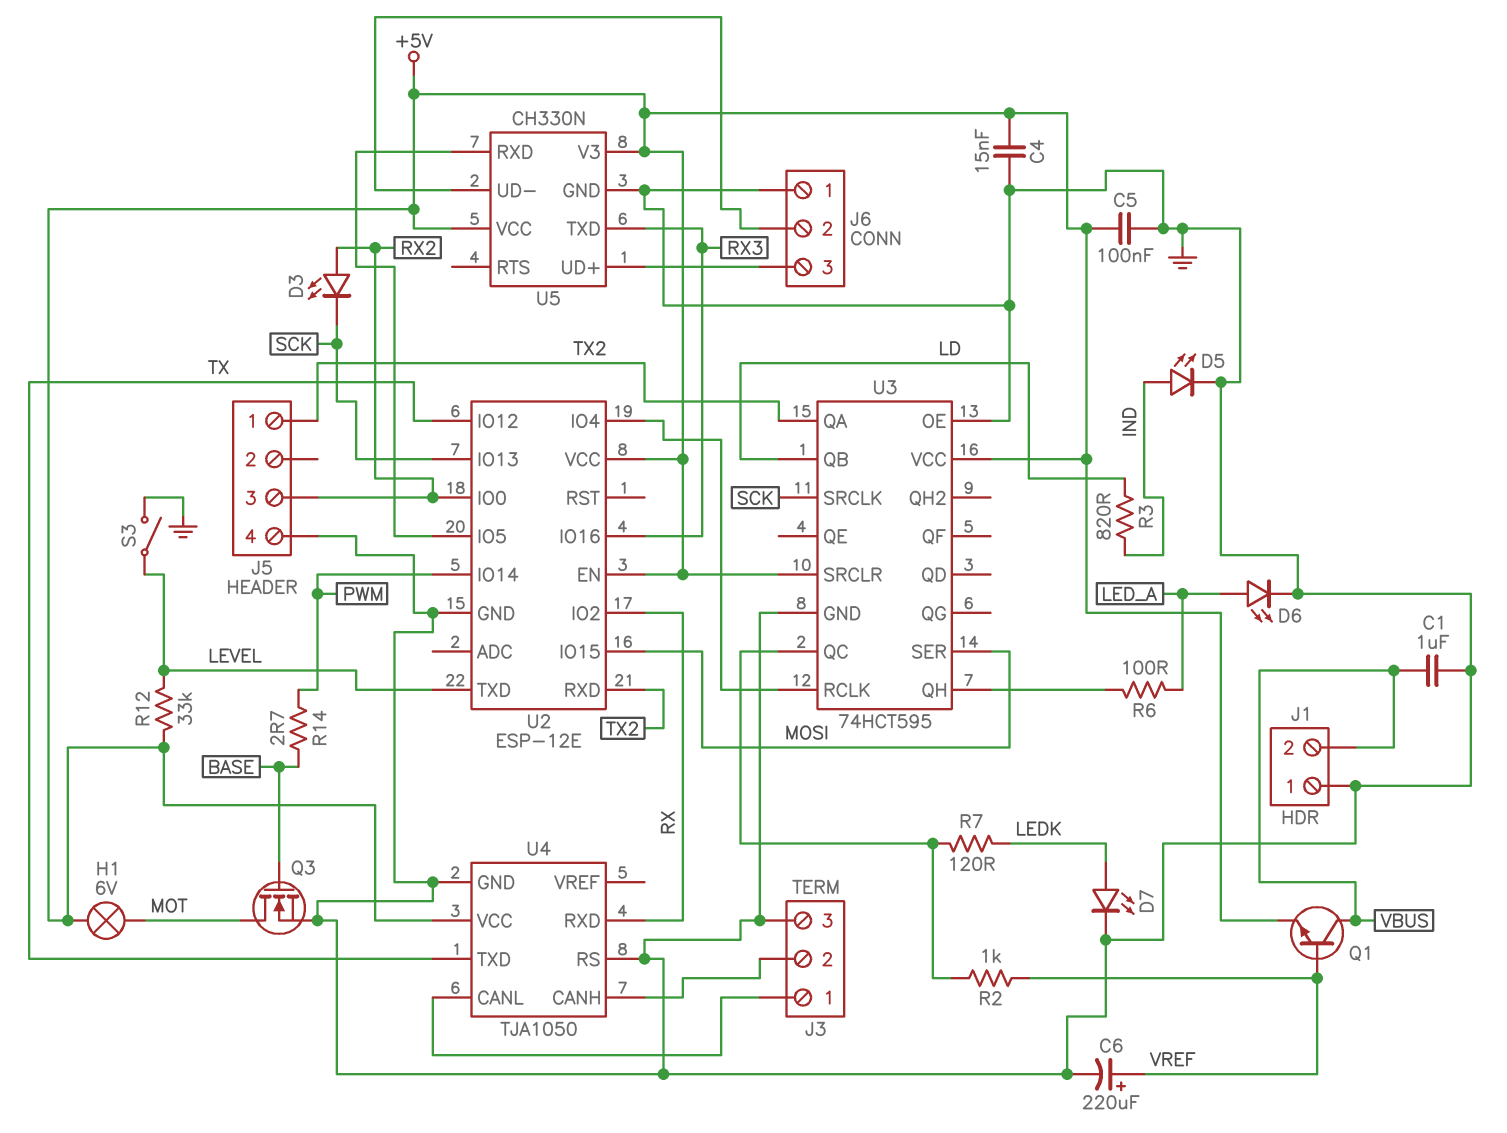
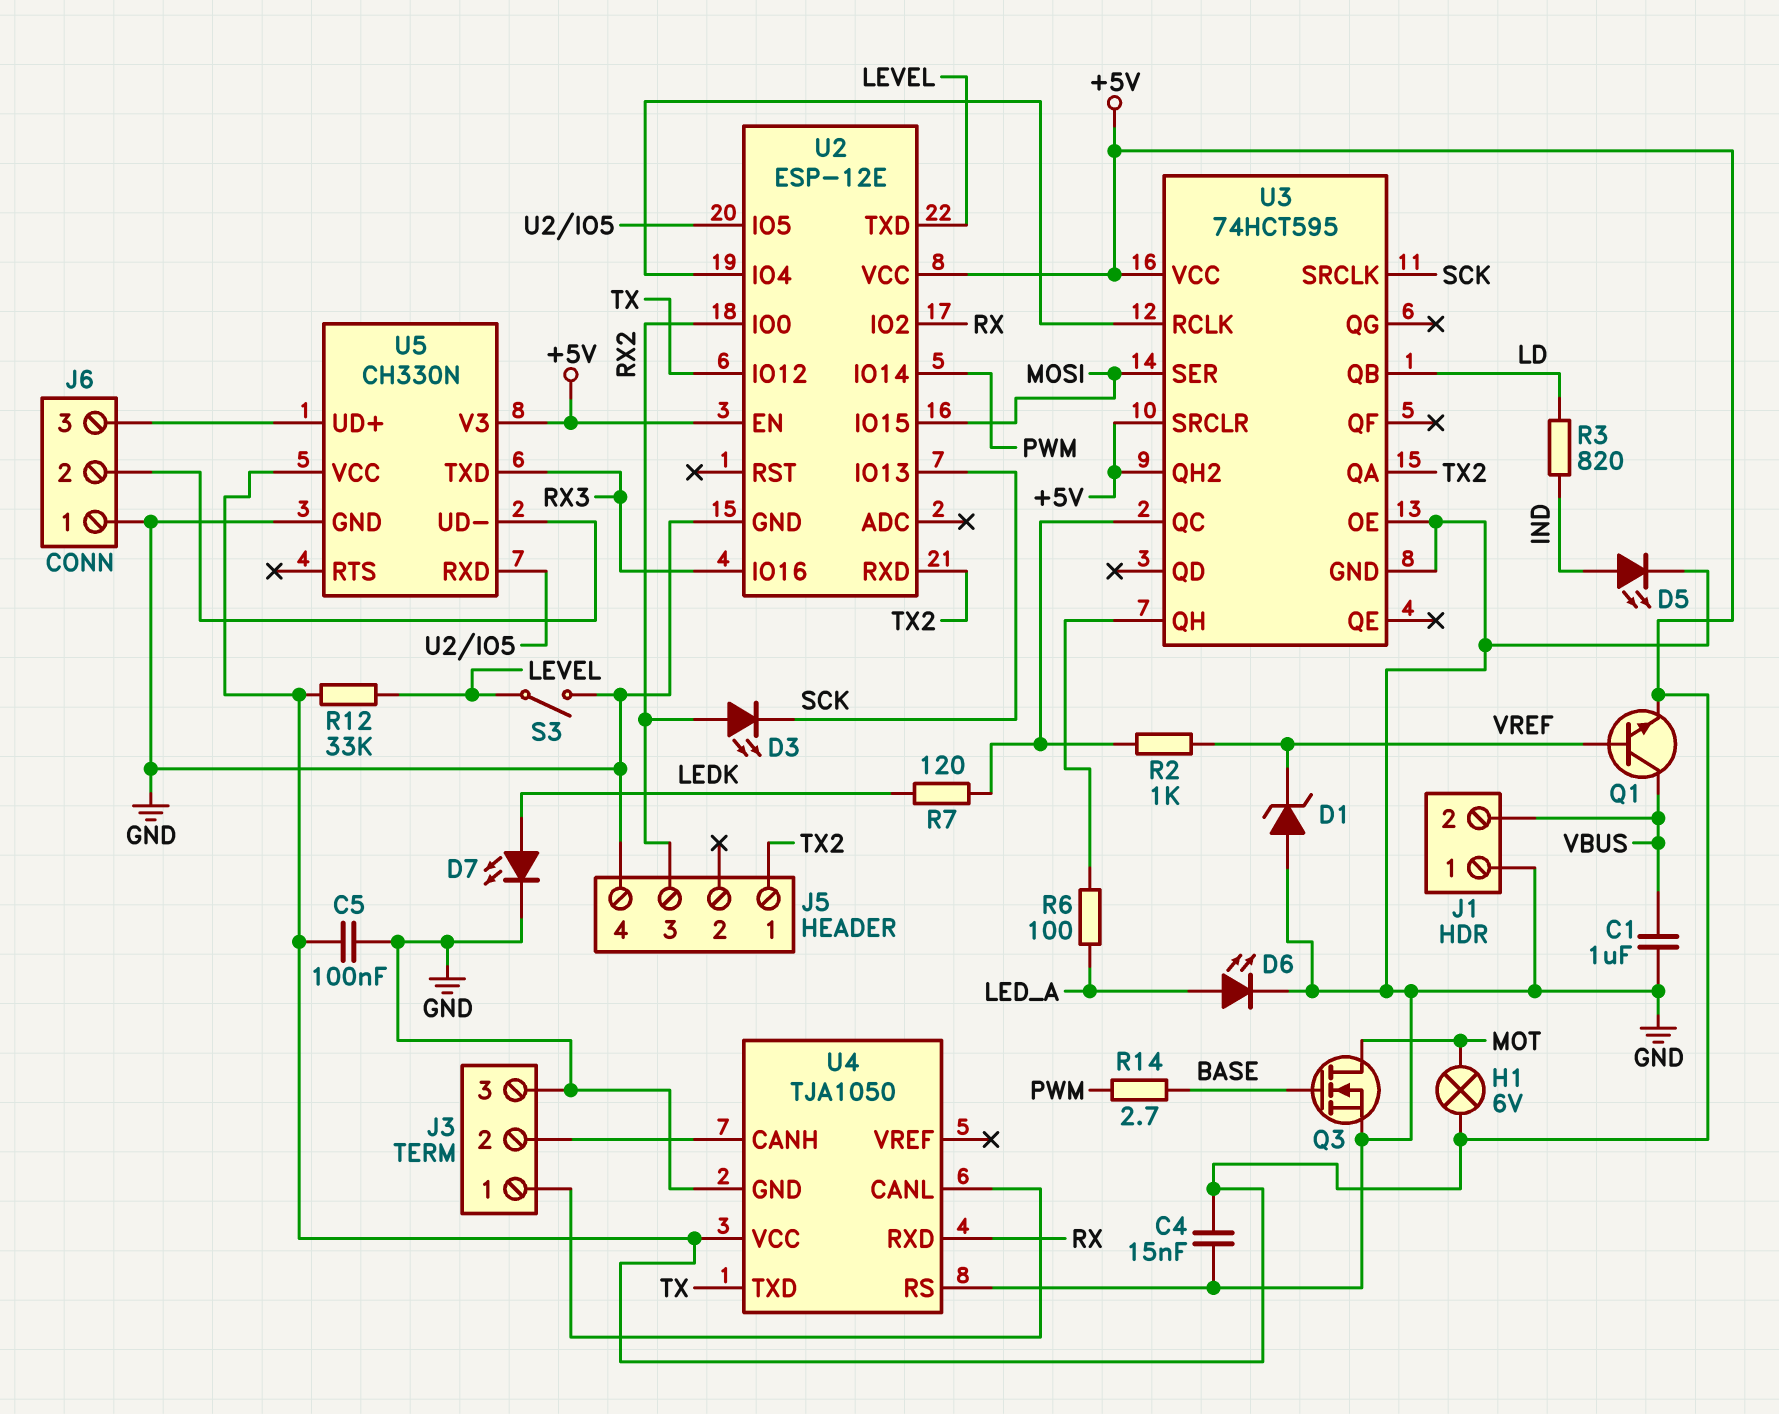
C6: 220uF (plus VREF, minus GND) -> none
D1: none -> zener (A GND, K VREF)
U3 pin QH2: none -> +5V

